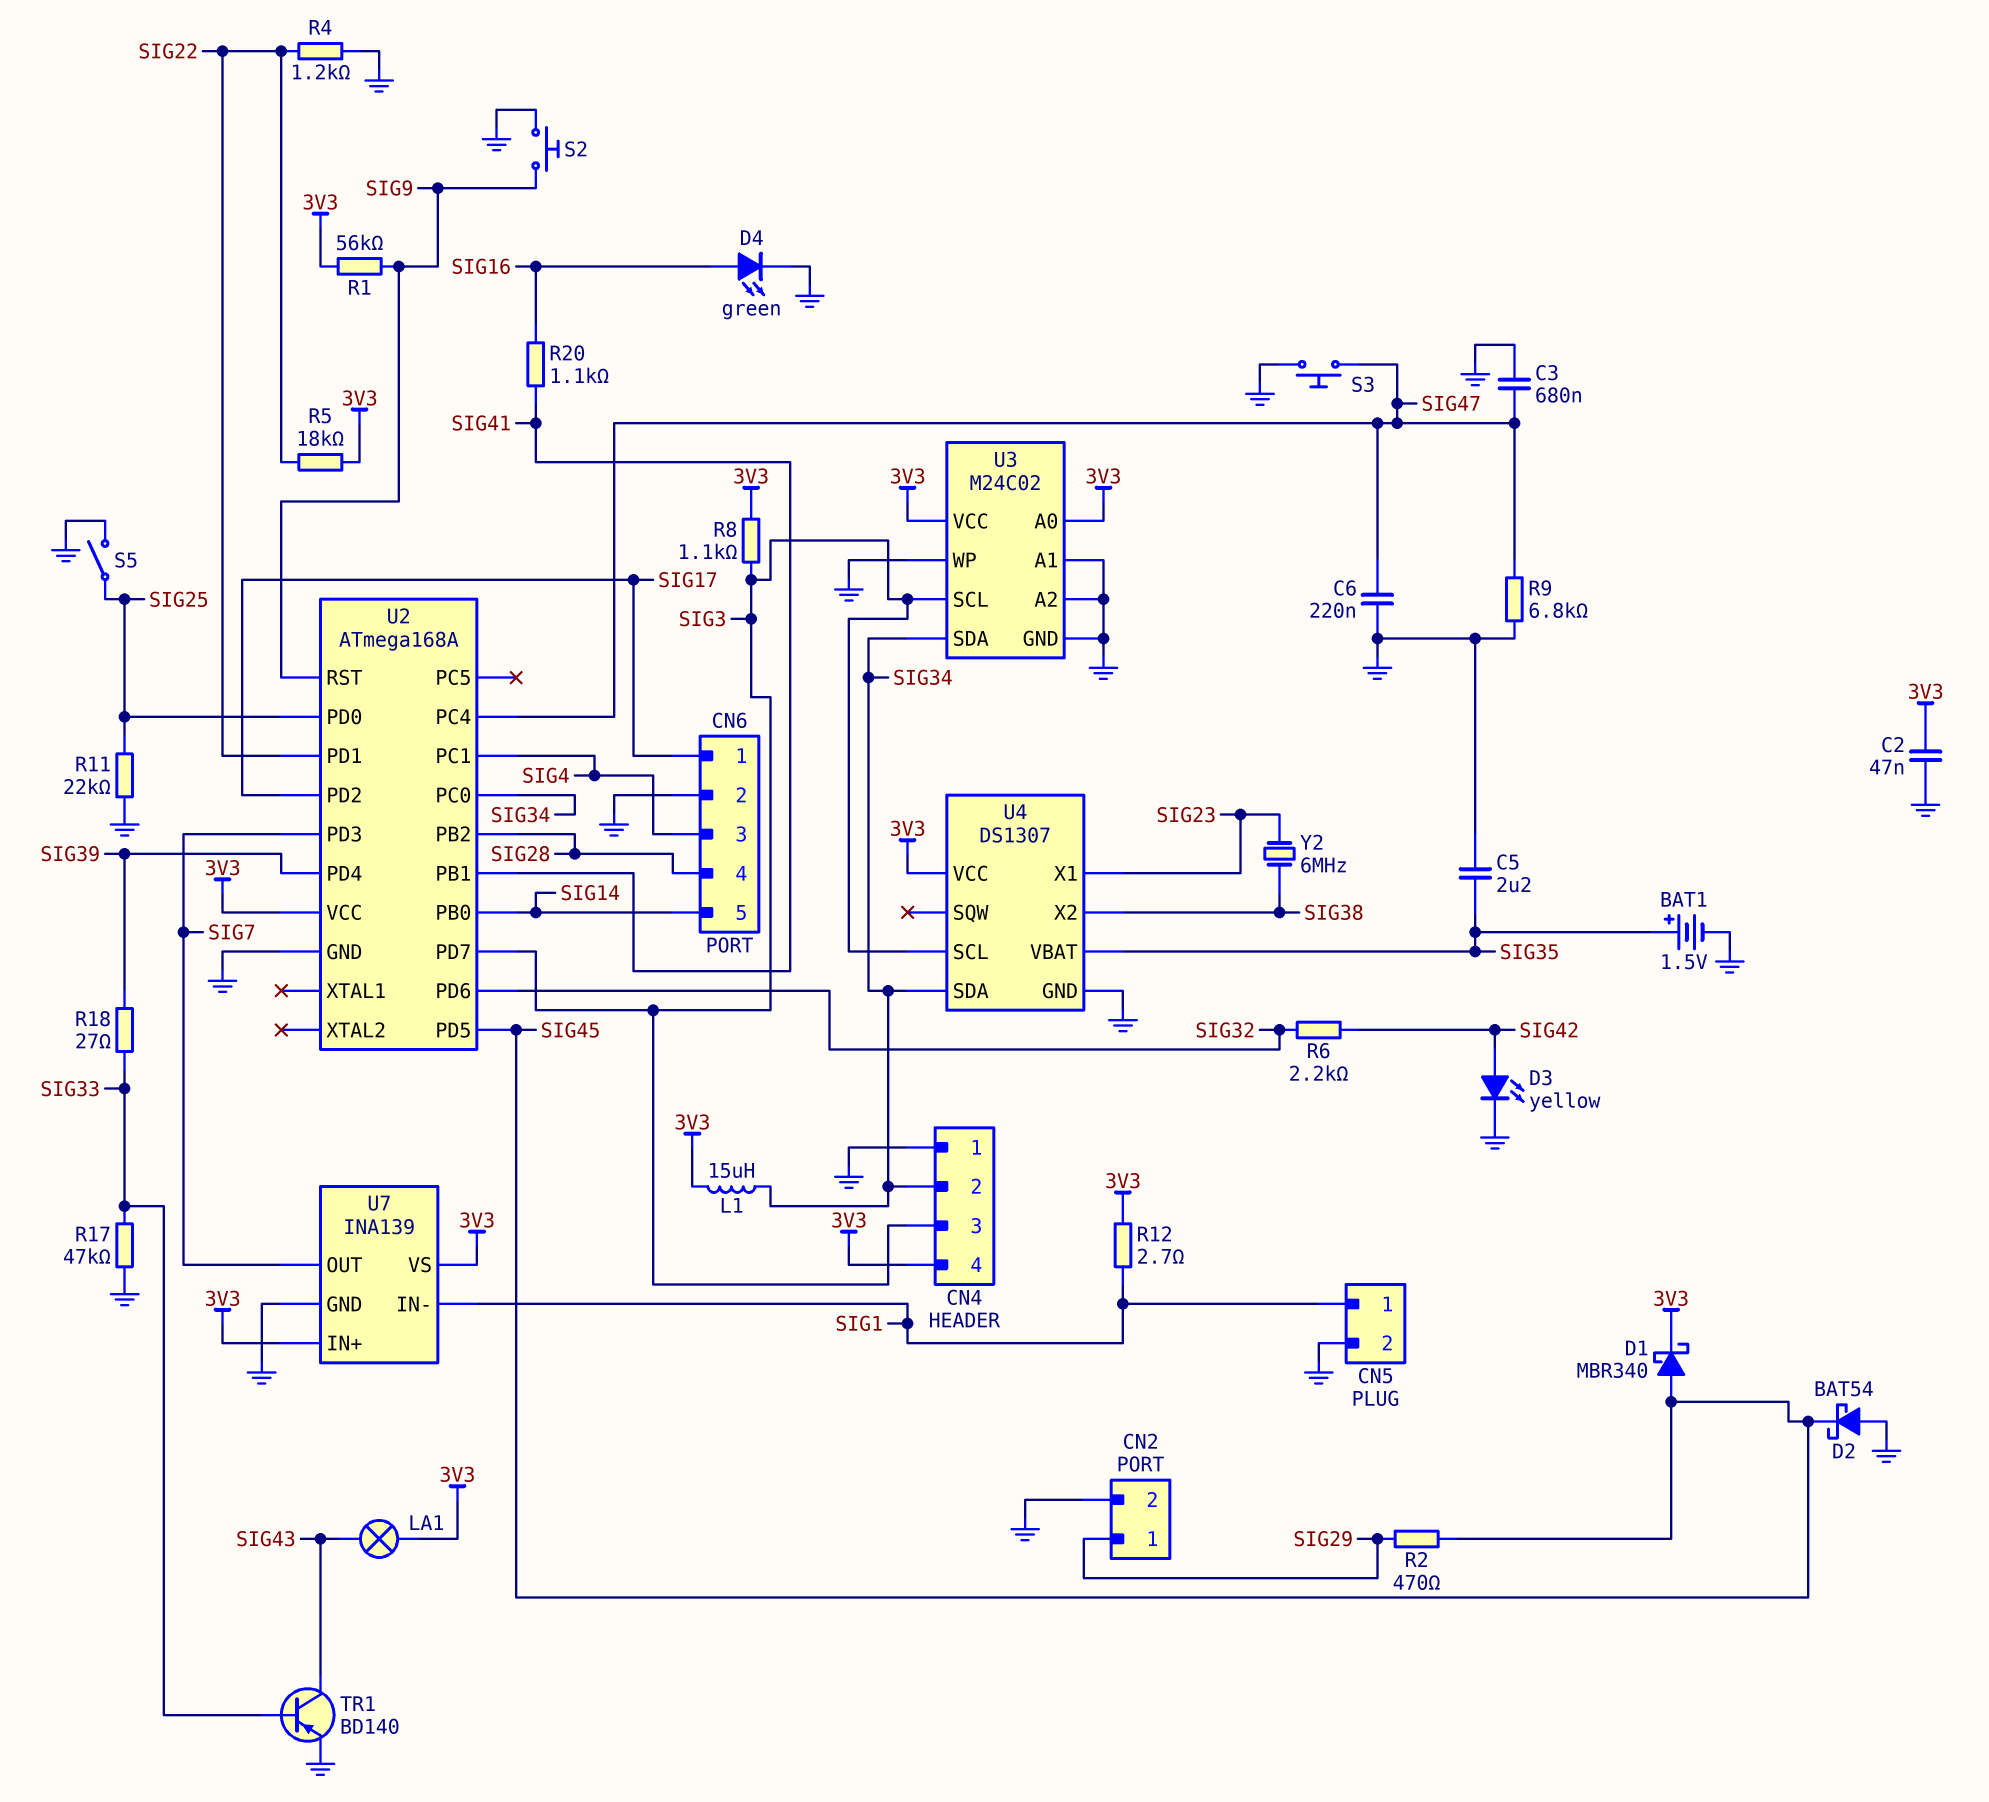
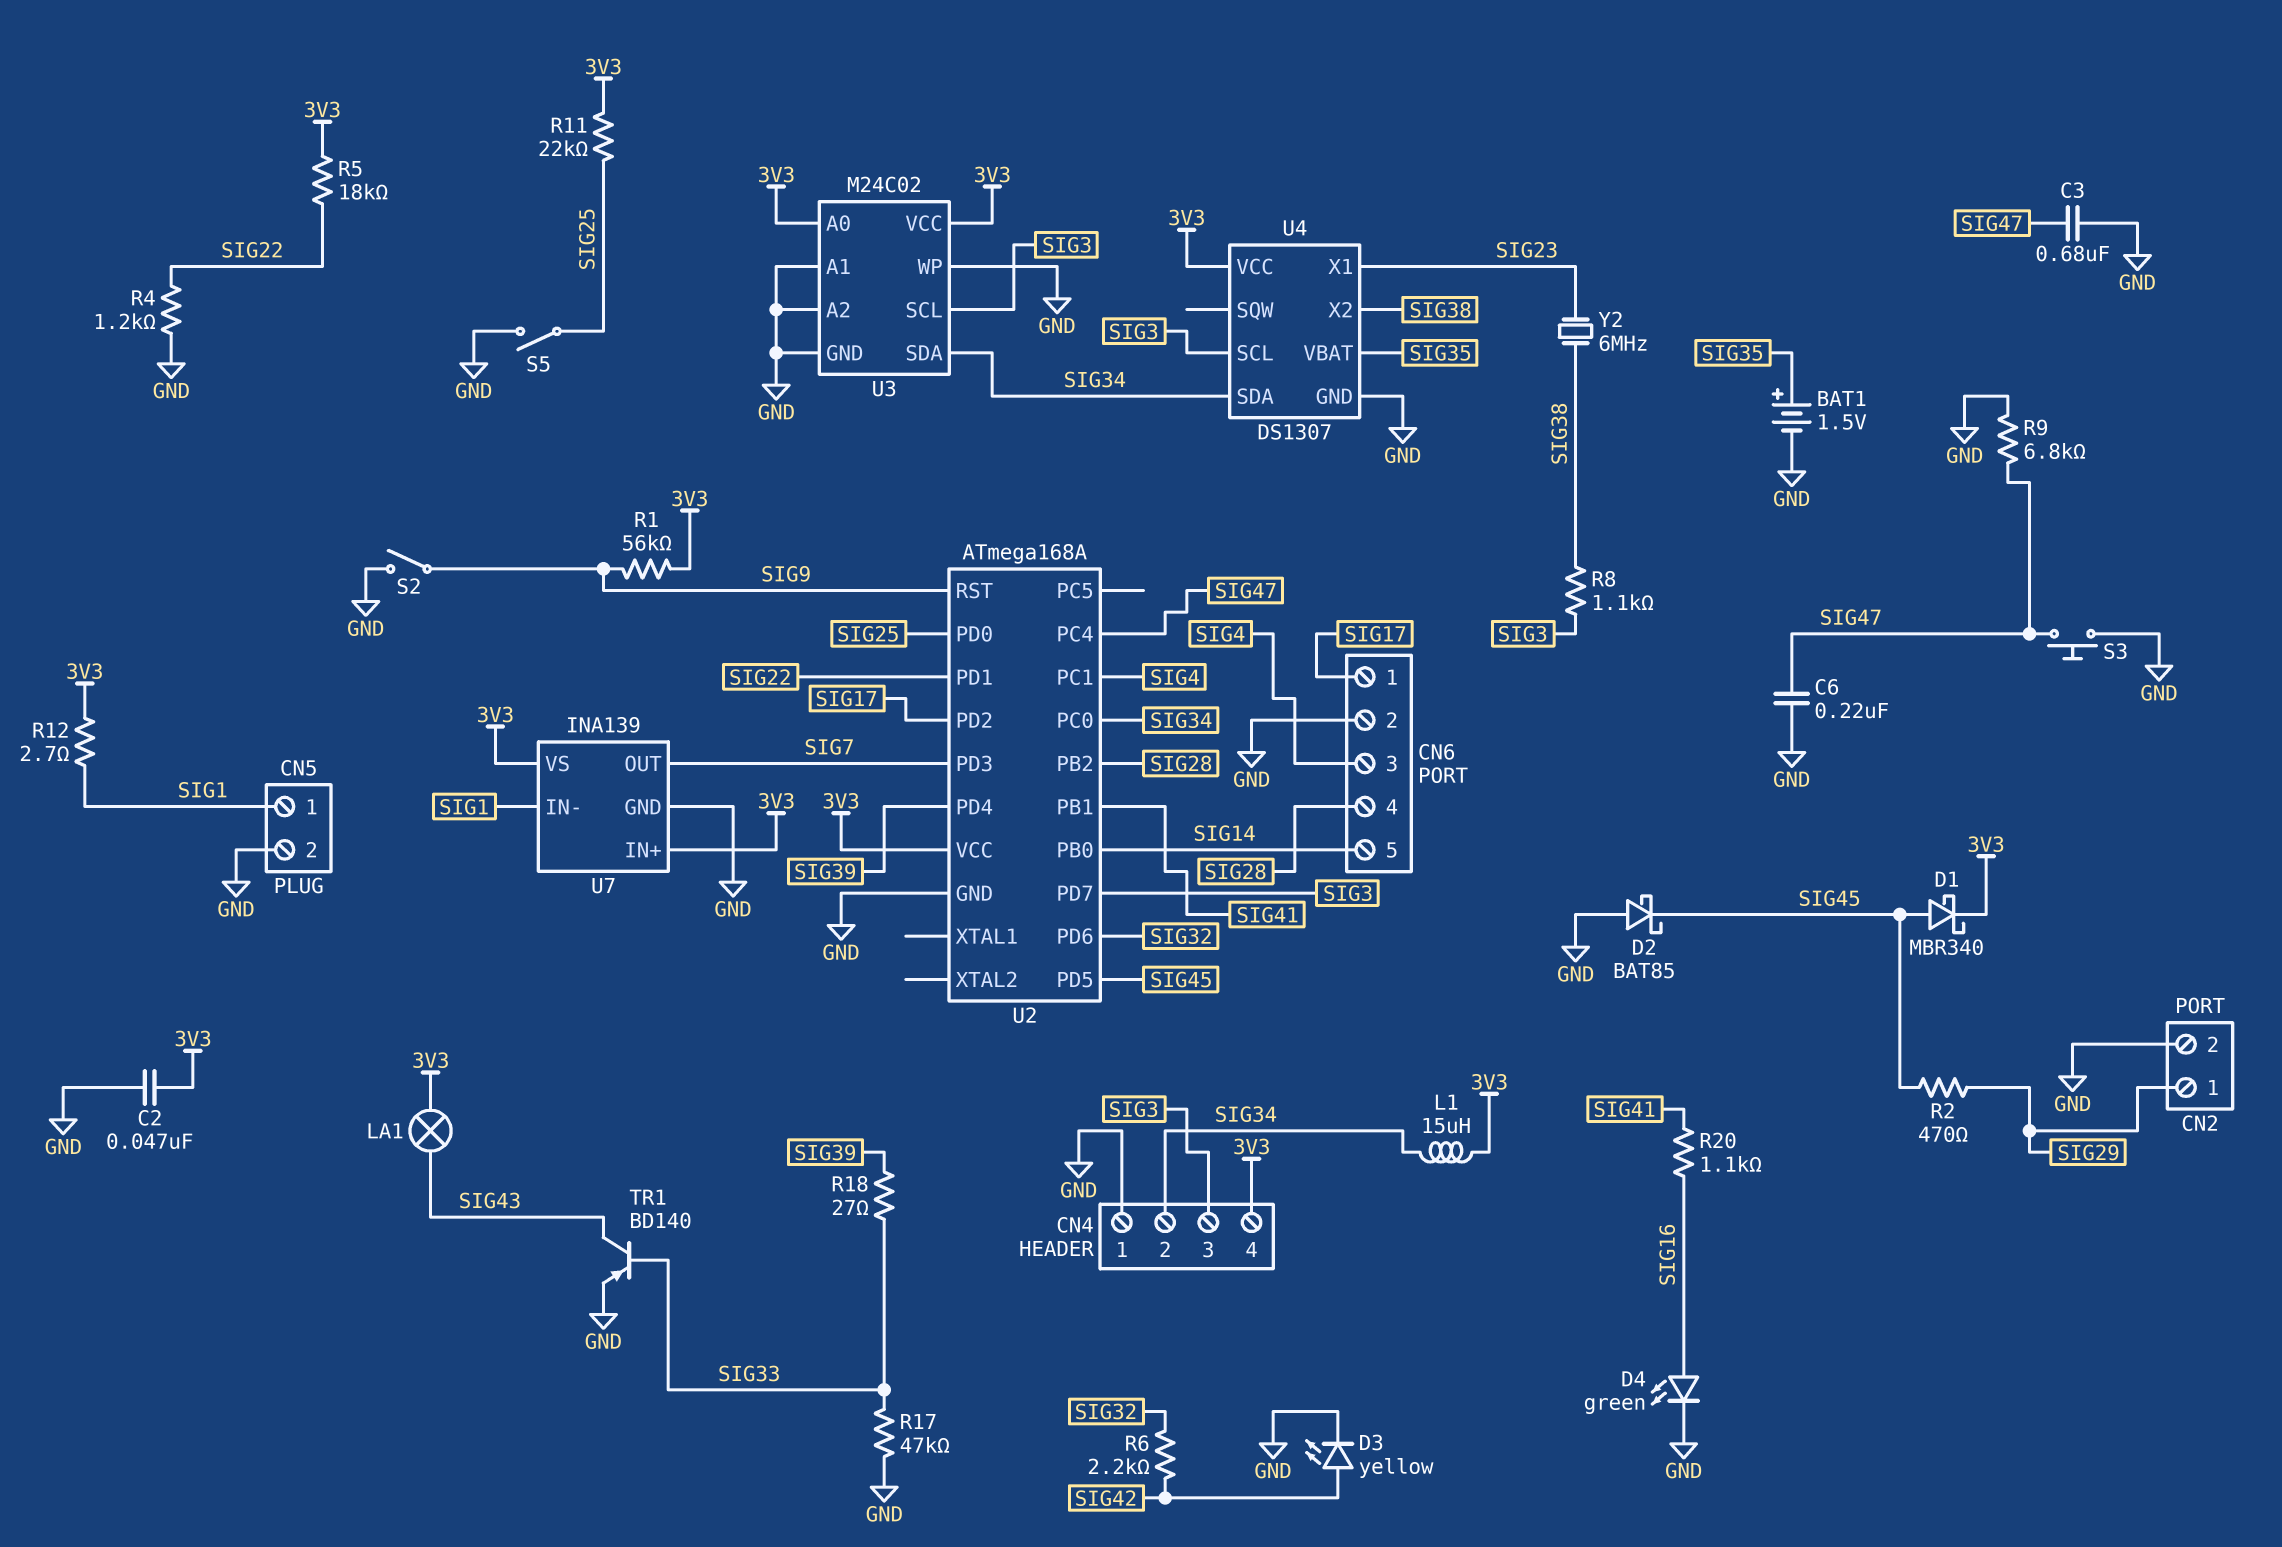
C5: 2.2uF (GND, SIG35) -> none
D2: schottky BAT54 (A GND, K SIG45) -> schottky BAT85 (A GND, K SIG45)
R8: 1.1k (3V3, SIG3) -> 1.1k (SIG3, SIG38)
R11: 22k (GND, SIG25) -> 22k (3V3, SIG25)
S2: button (GND, SIG9) -> switch (GND, SIG9)

